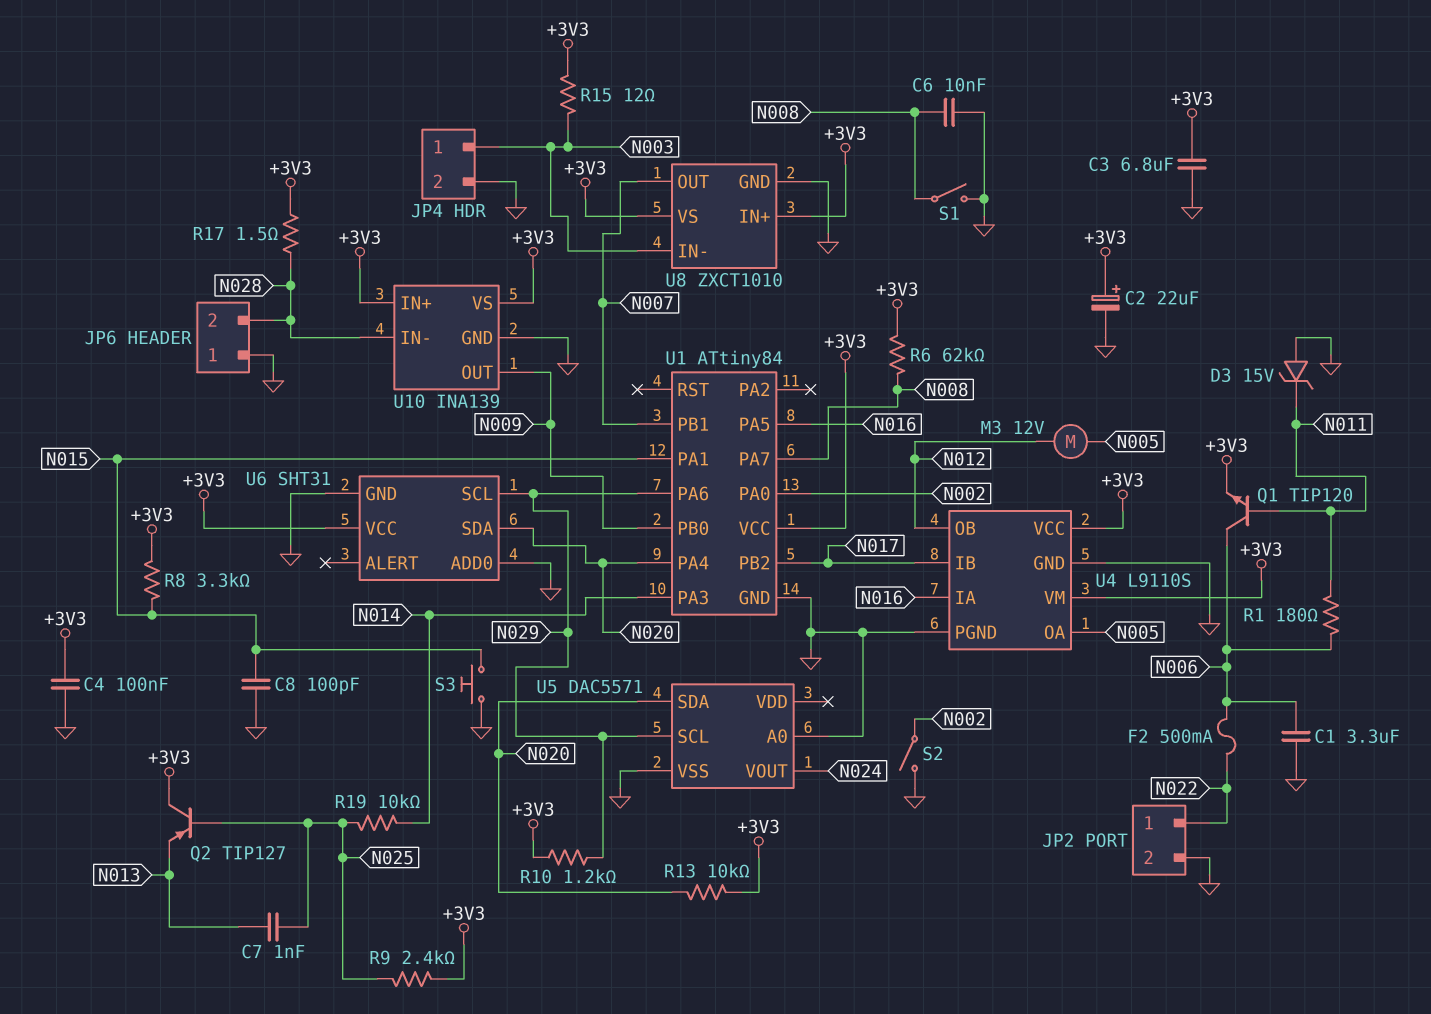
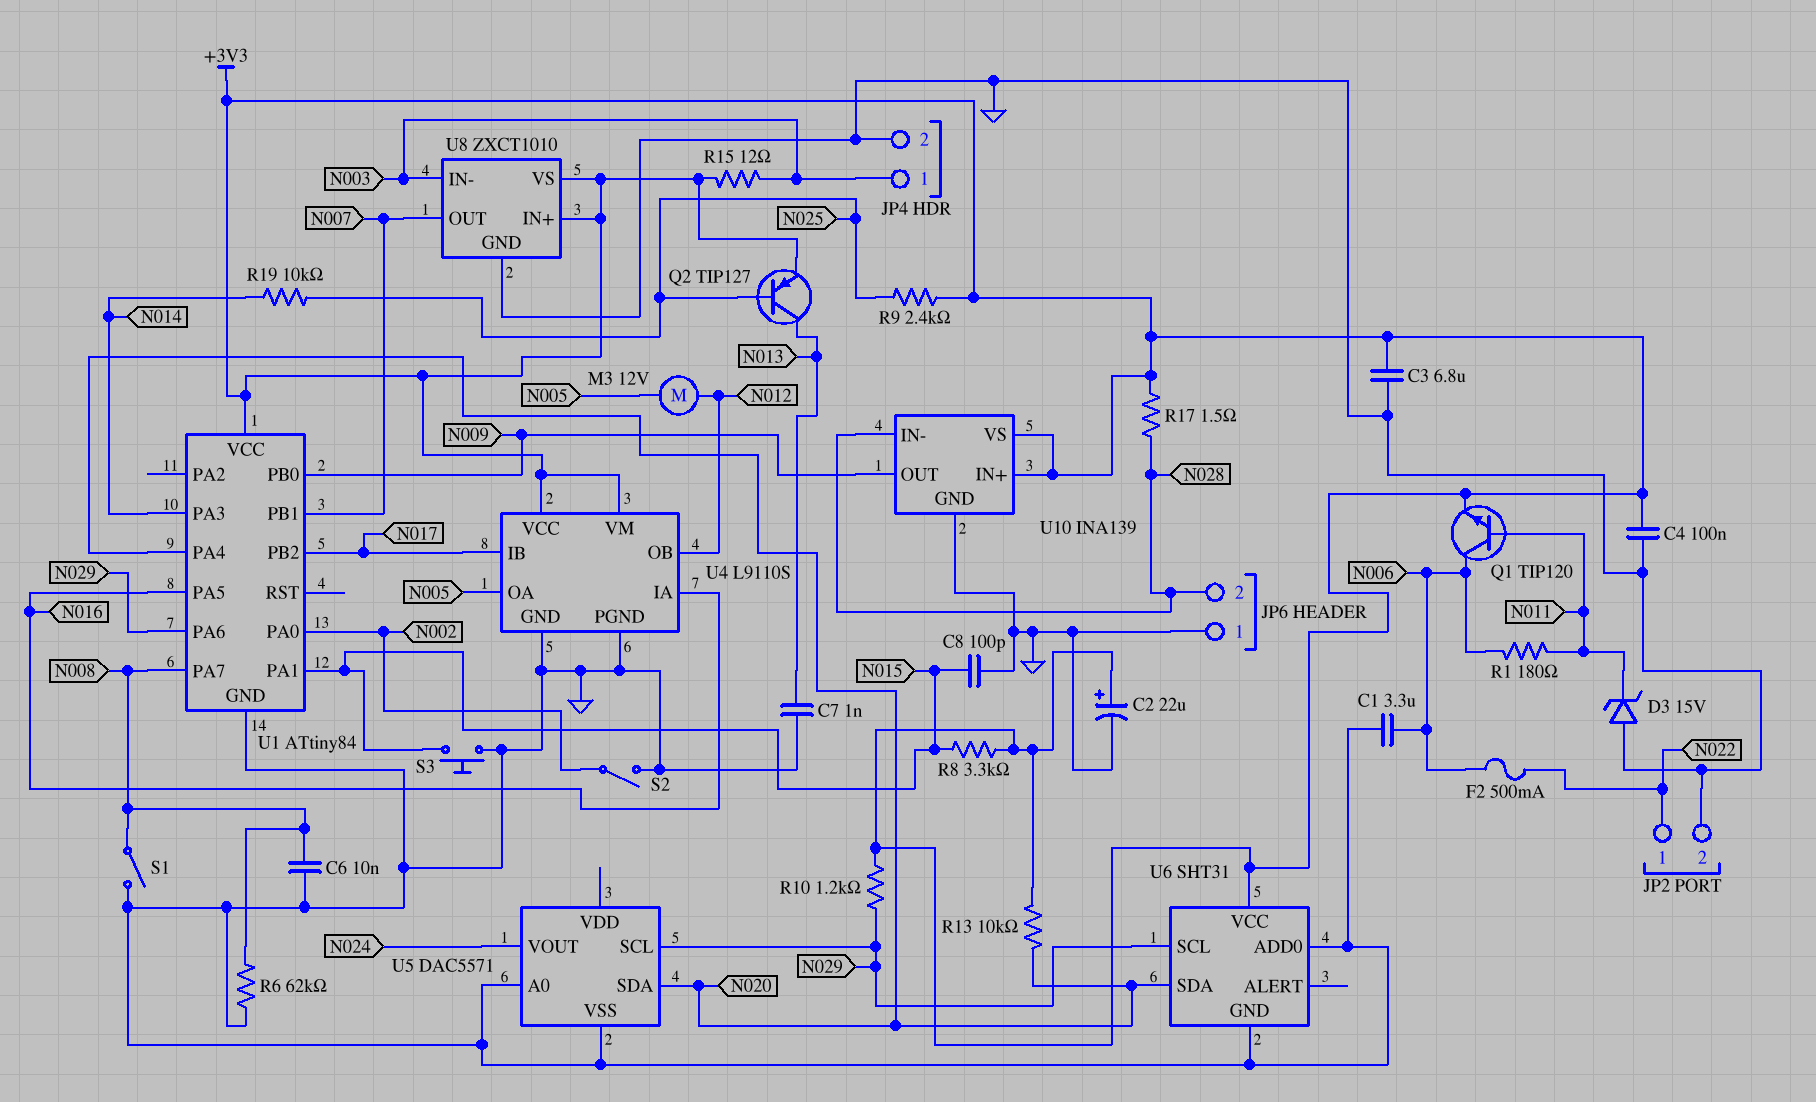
C7: 1nF (N013, N025) -> 1nF (GND, N013)
Q2: PNP TIP127 (B N025, C +3V3, E N013) -> PNP TIP127 (B N025, C N013, E +3V3)
R6: 62k (+3V3, N008) -> 62k (GND, N008)

